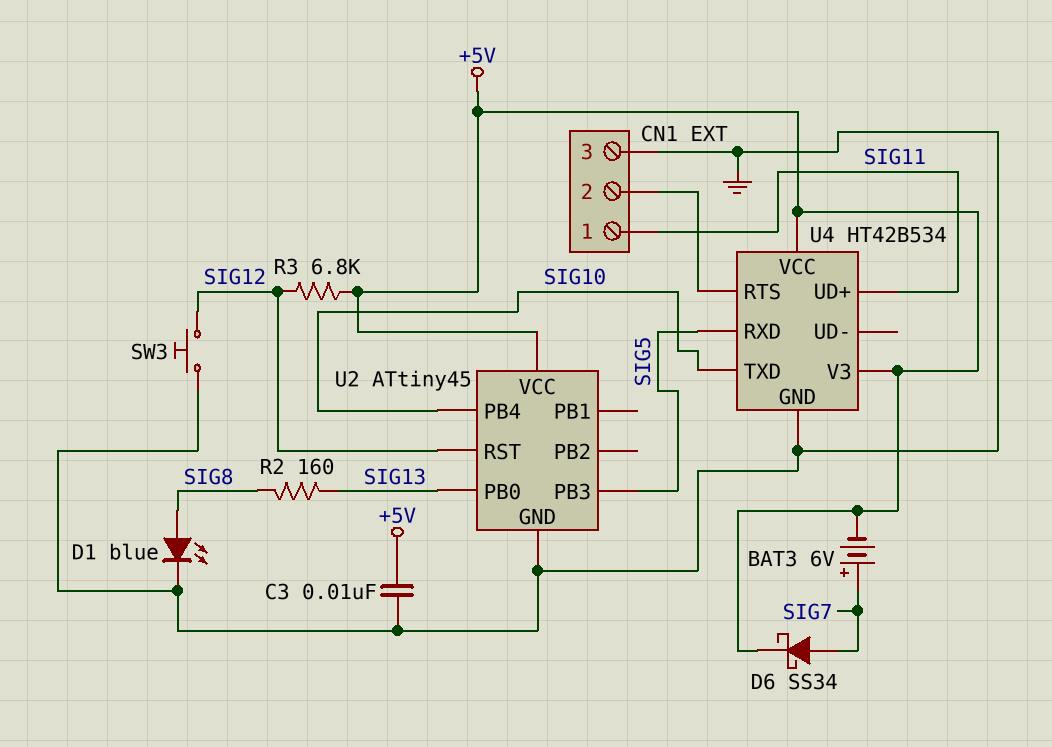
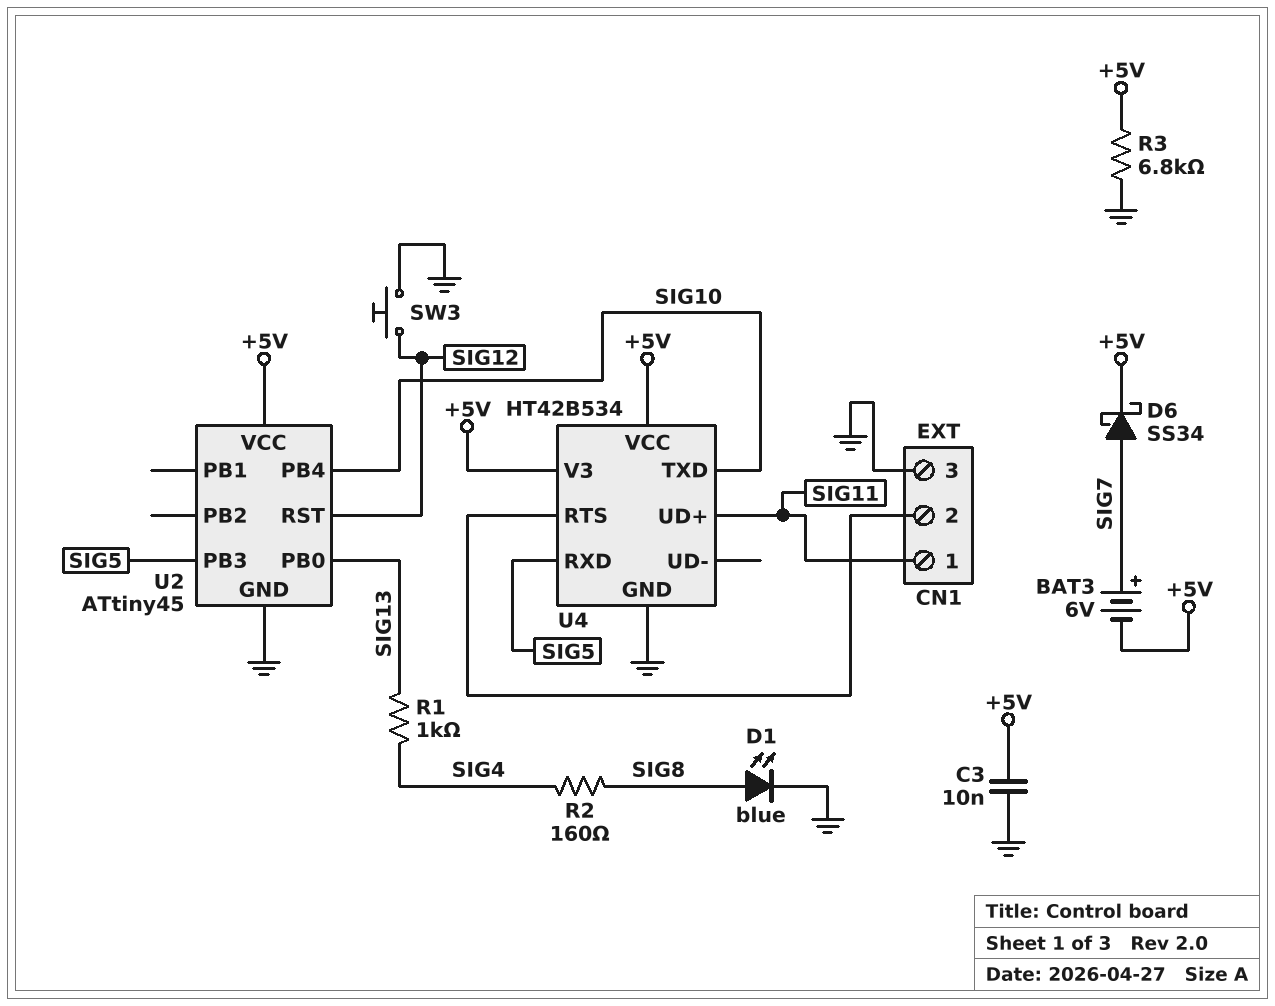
R1: none -> 1k (SIG4, SIG13)
R2: 160 (SIG8, SIG13) -> 160 (SIG4, SIG8)
R3: 6.8k (+5V, SIG12) -> 6.8k (+5V, GND)

